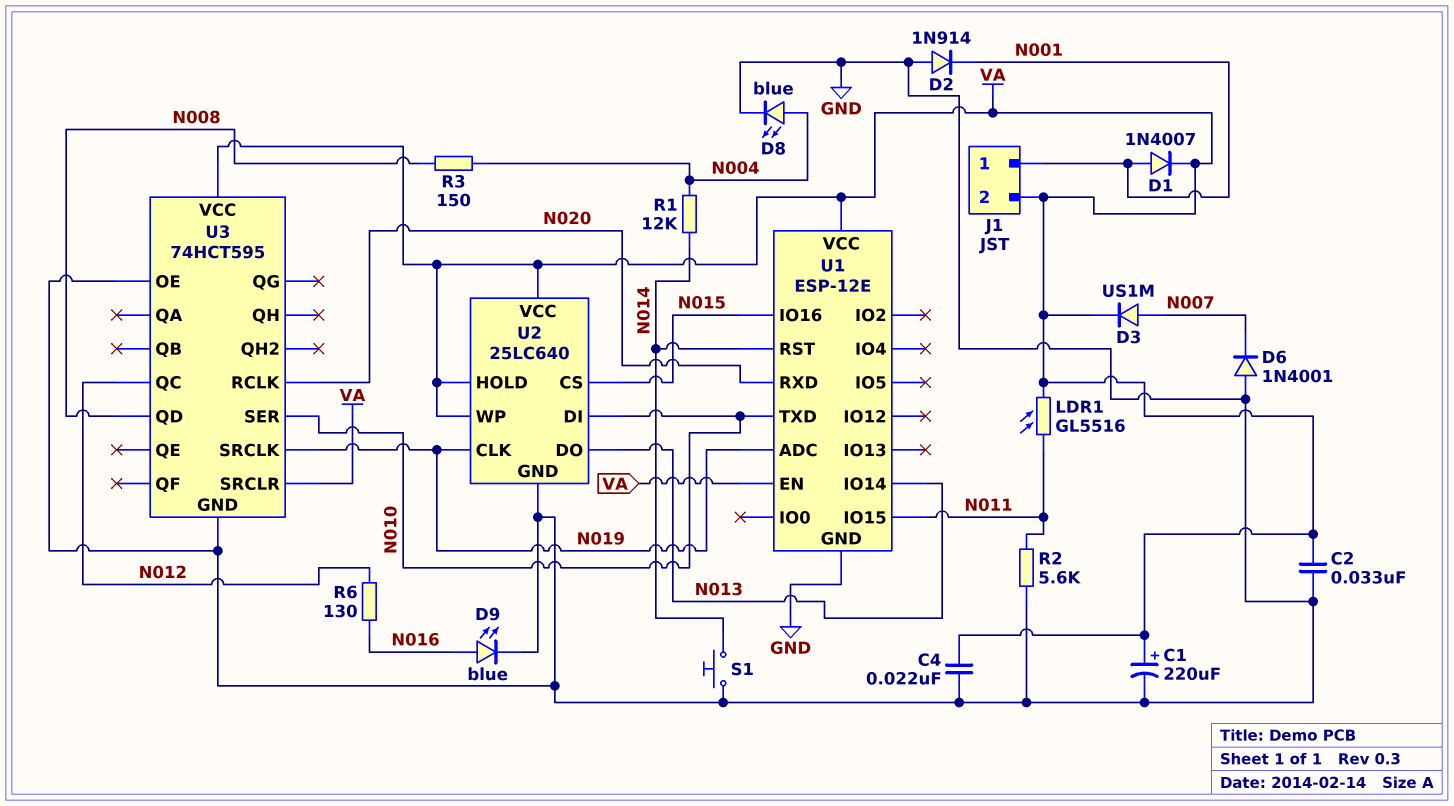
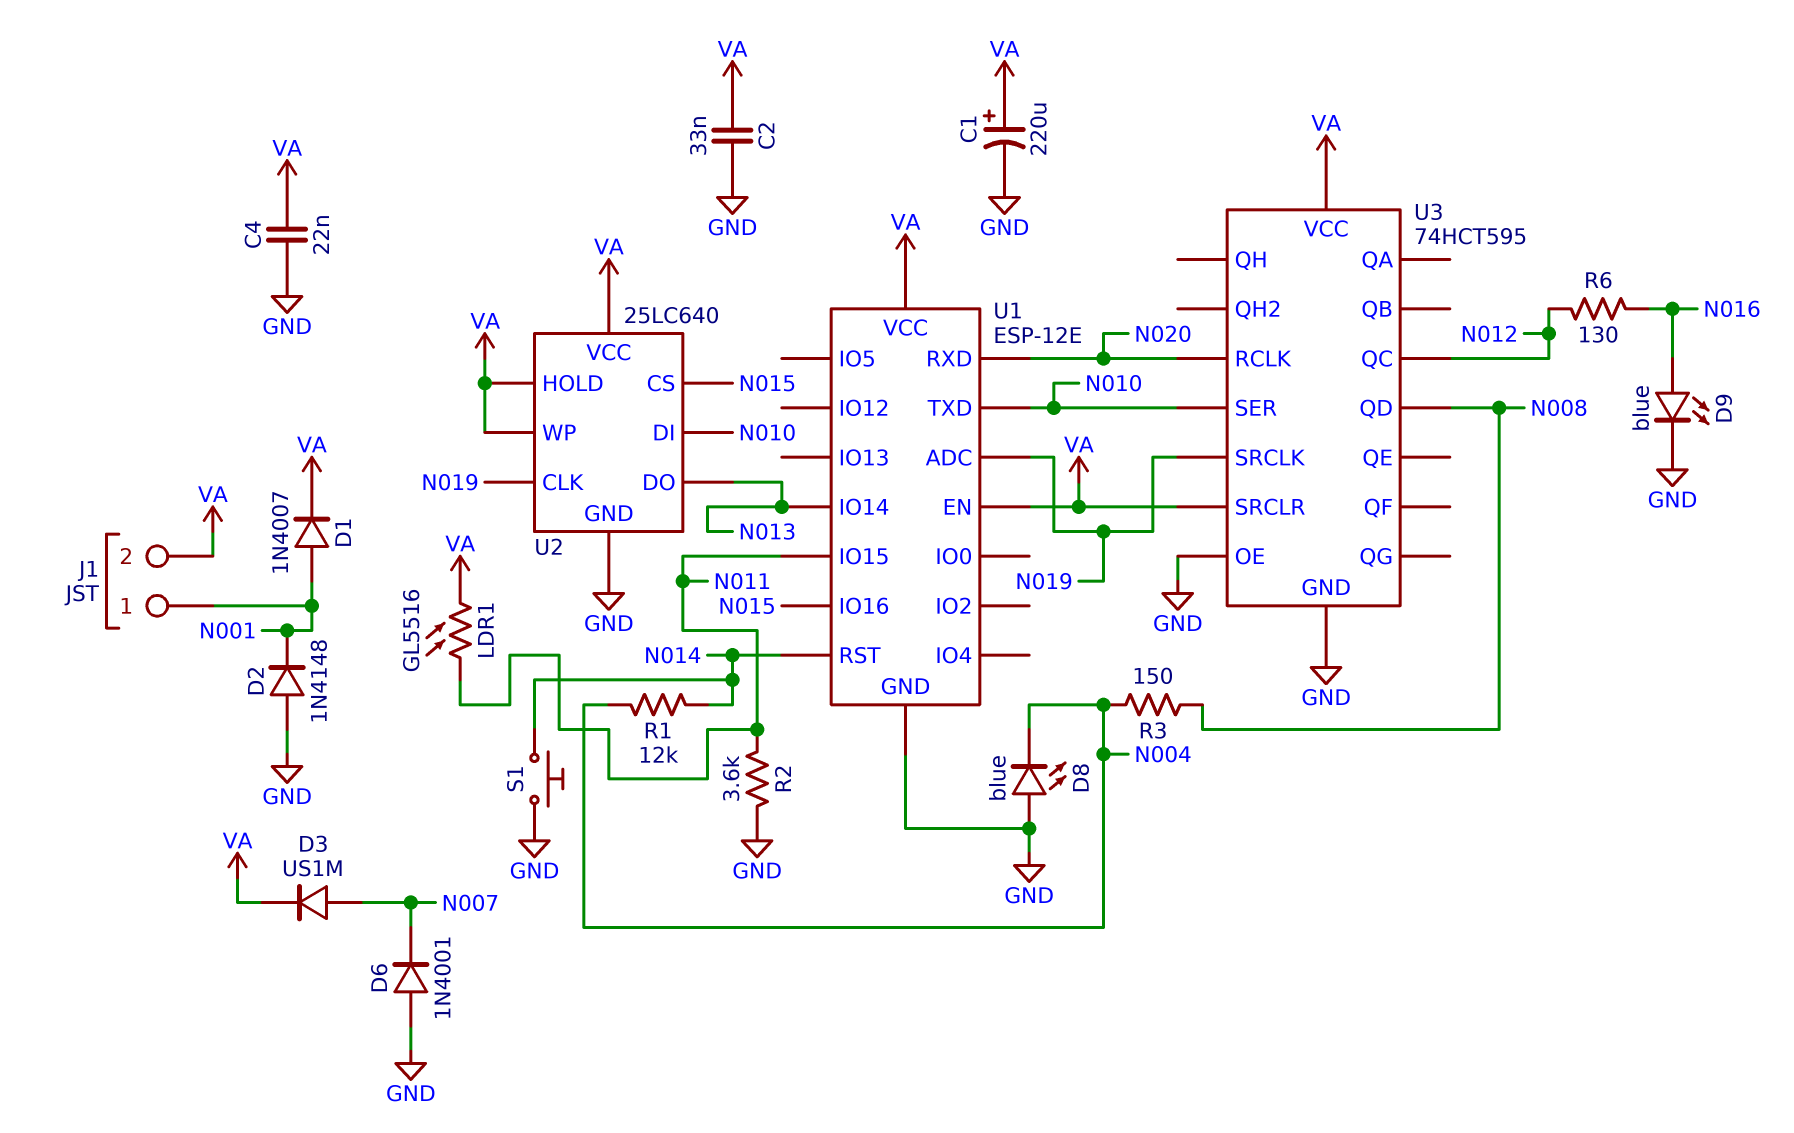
D2: diode 1N914 (A GND, K N001) -> diode 1N4148 (A GND, K N001)
D8: LED blue (A N004, K GND) -> LED blue (A GND, K N004)
R2: 5.6k (GND, N011) -> 3.6k (GND, N011)

